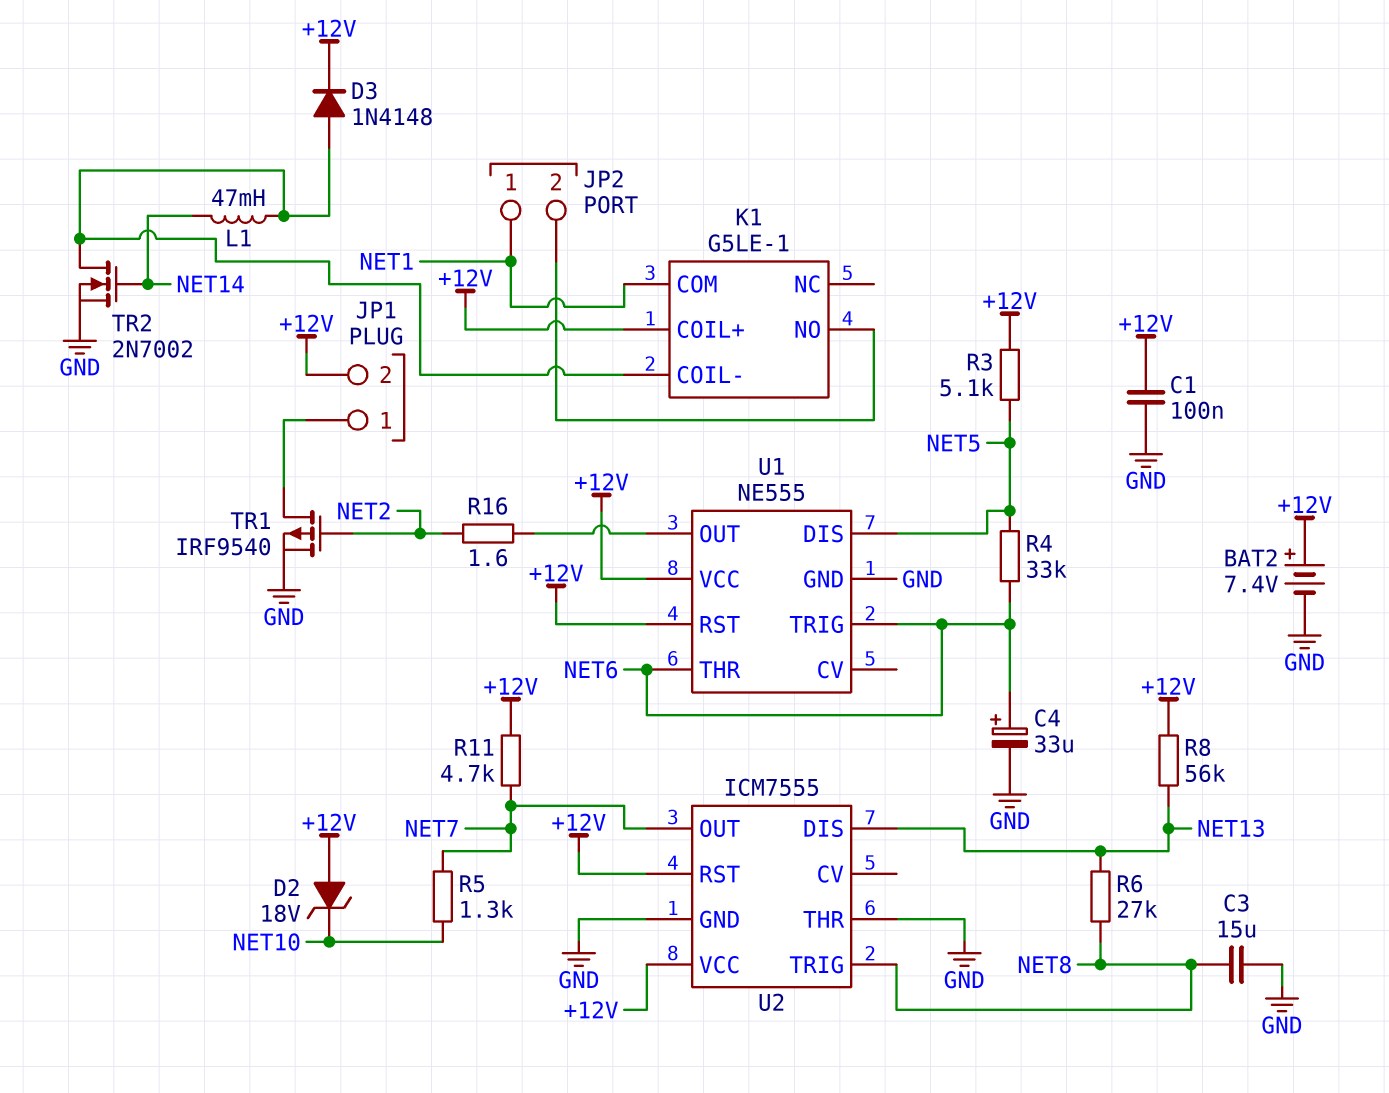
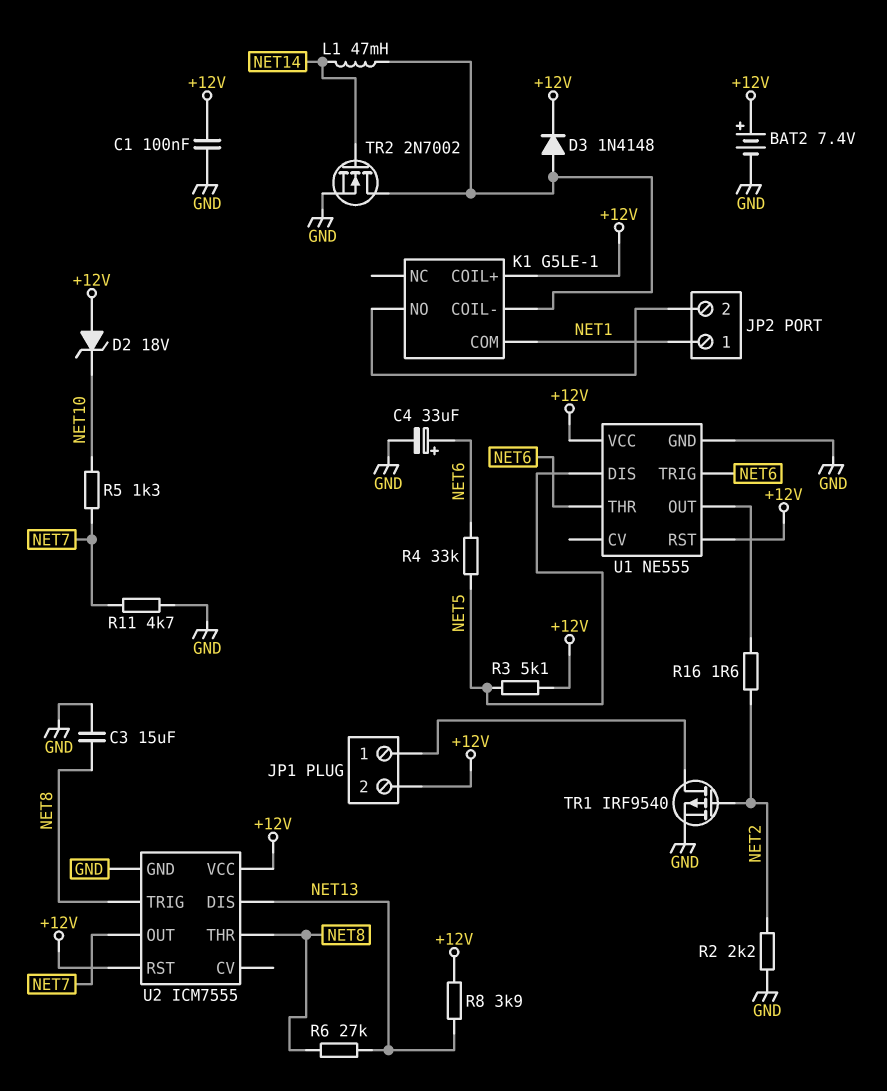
R2: none -> 2.2k (GND, NET2)
R8: 56k (+12V, NET13) -> 3.9k (+12V, NET13)
R11: 4.7k (+12V, NET7) -> 4.7k (GND, NET7)
U2 pin THR: GND -> NET8

